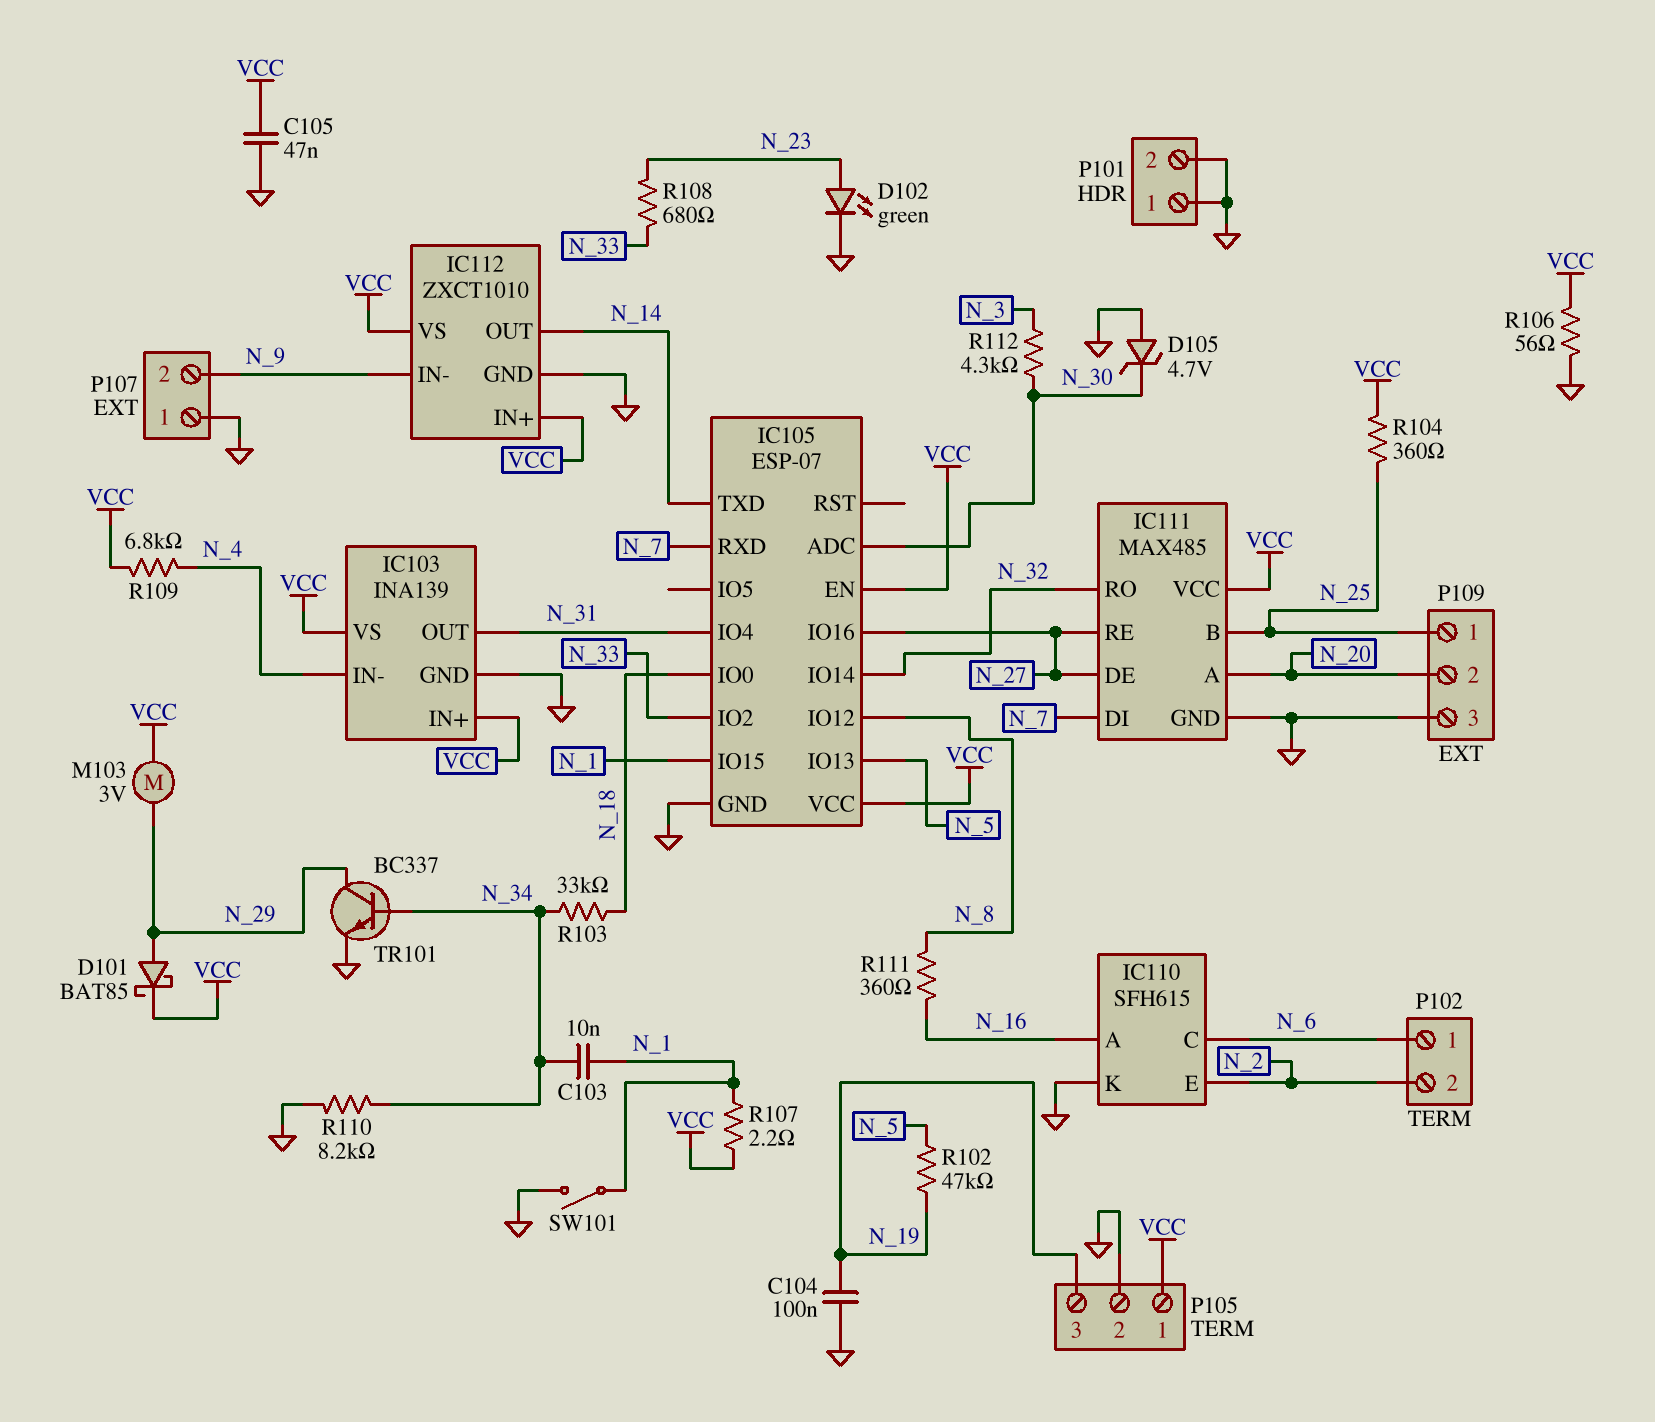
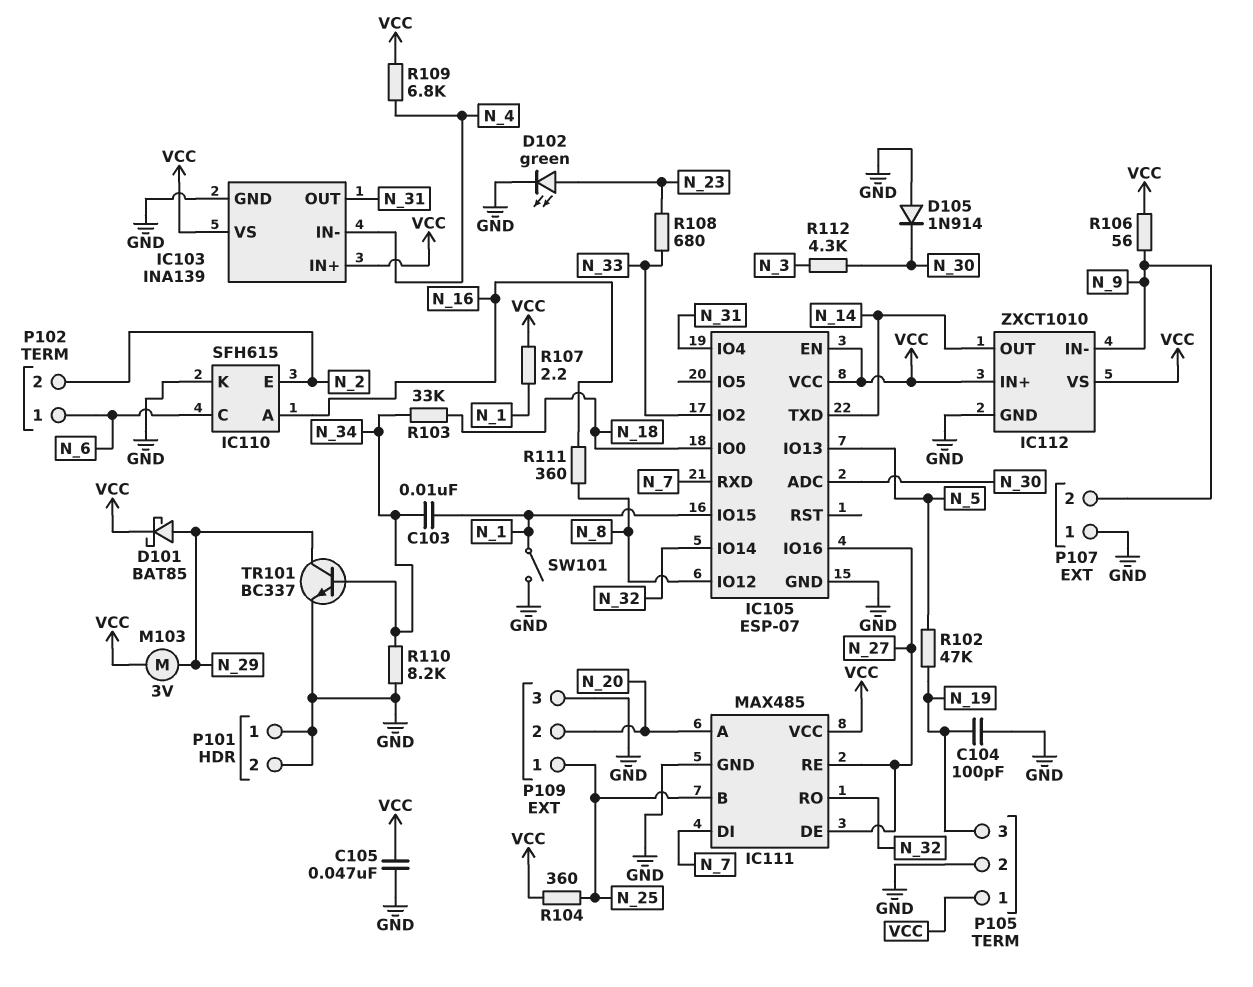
C104: 100nF (GND, N_19) -> 100pF (GND, N_19)
D105: zener 4.7V (A GND, K N_30) -> diode 1N914 (A GND, K N_30)
R106: 56 (GND, VCC) -> 56 (N_9, VCC)

